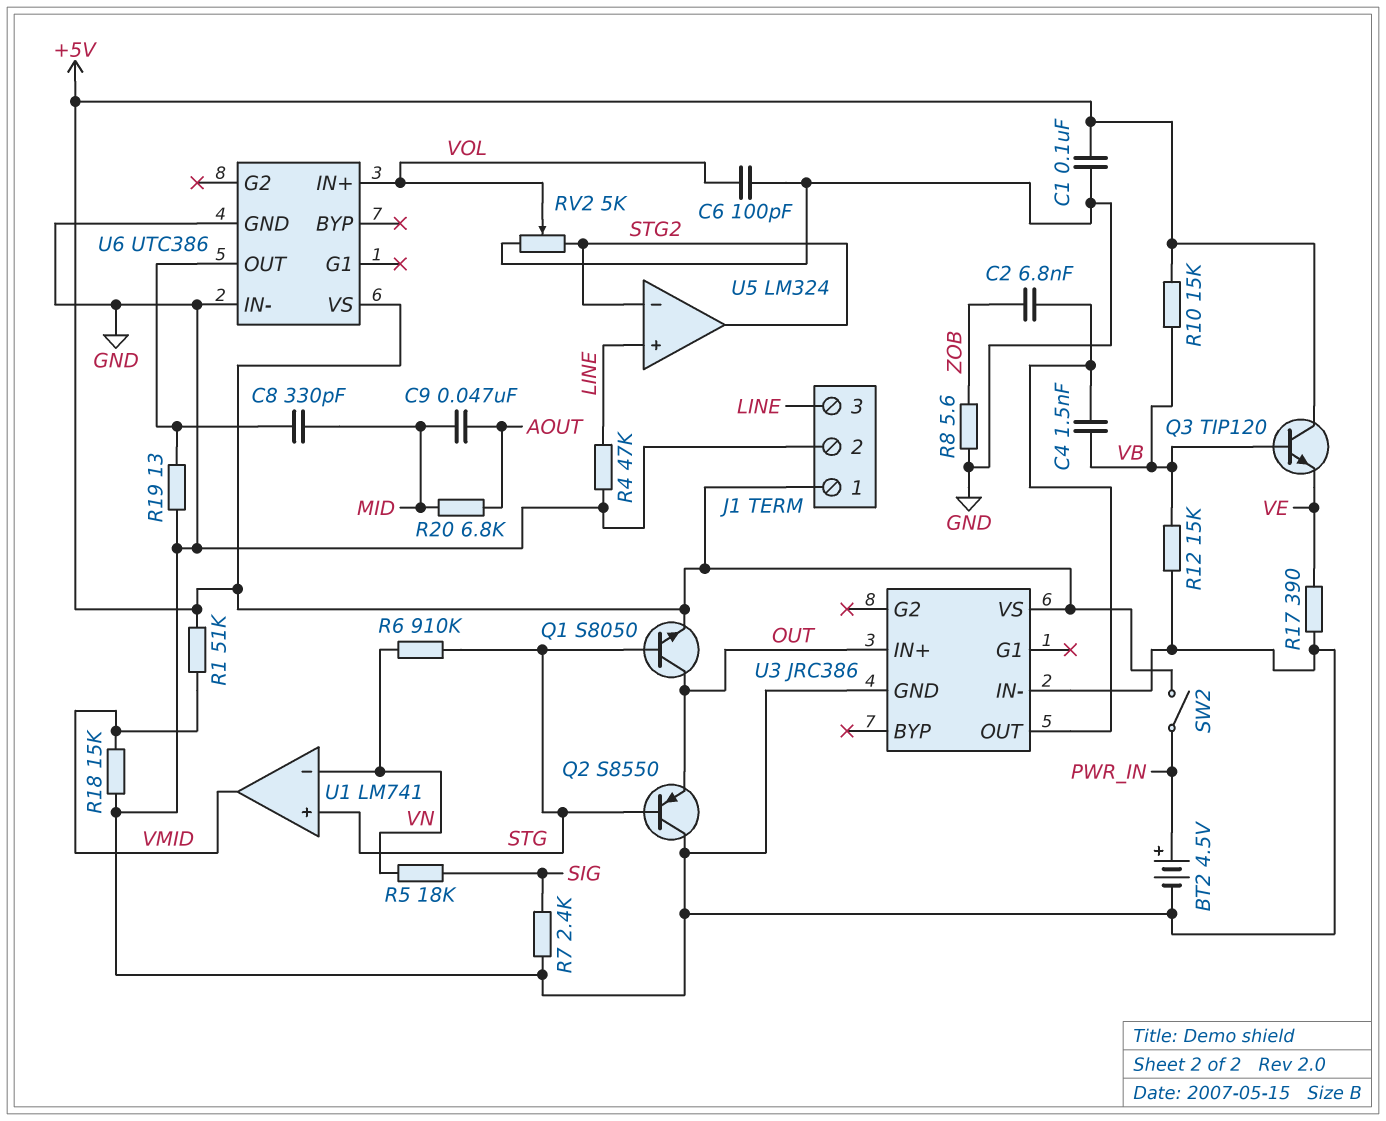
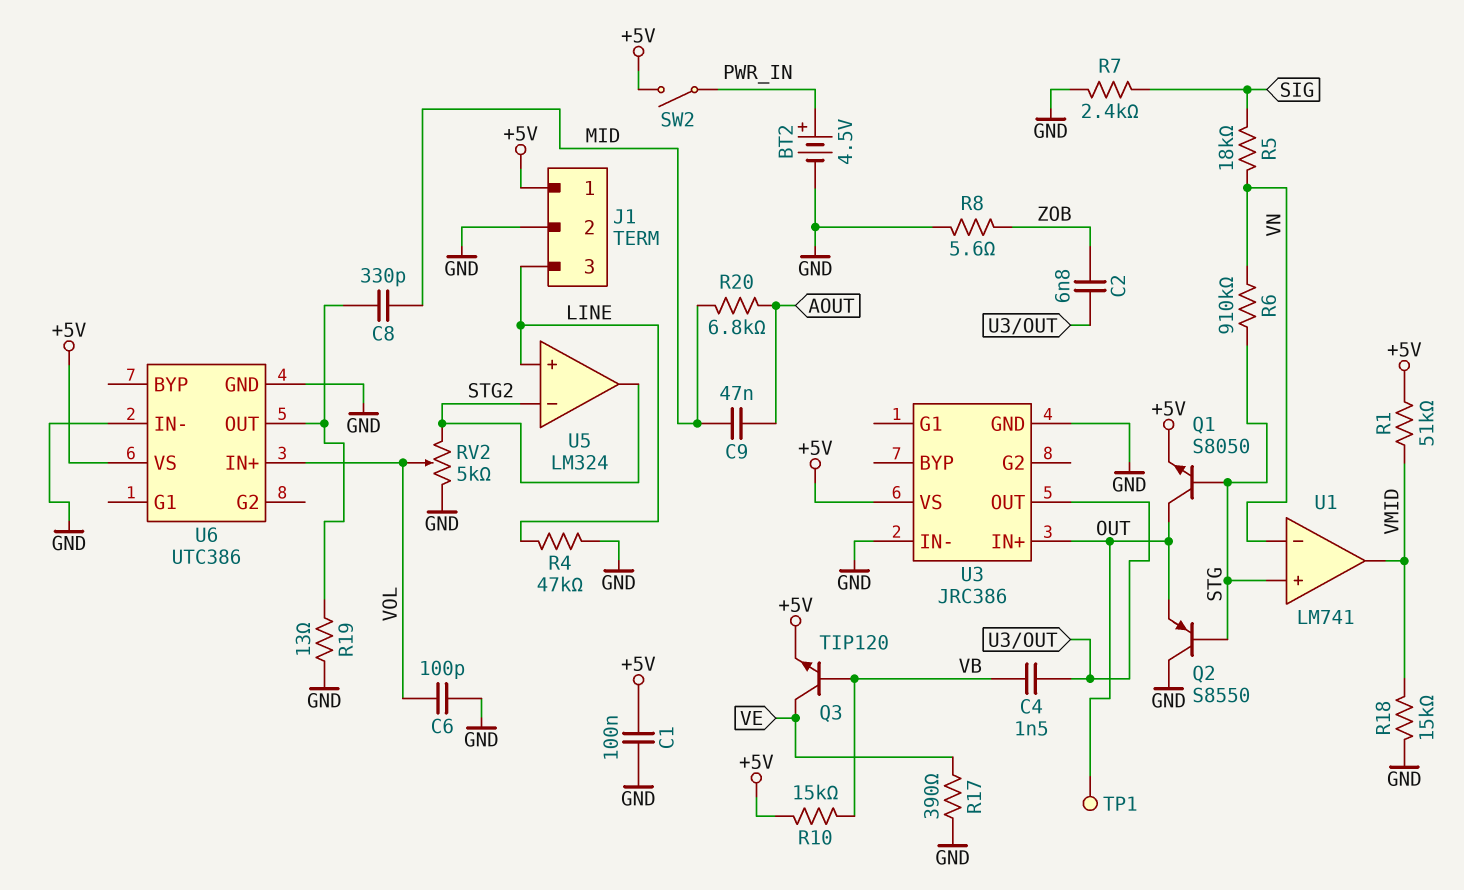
Q3: NPN TIP120 (B VB, C +5V, E VE) -> NPN TIP120 (B VB, C VE, E +5V)
R12: 15k (GND, VB) -> none
TP1: none -> test point (OUT)

